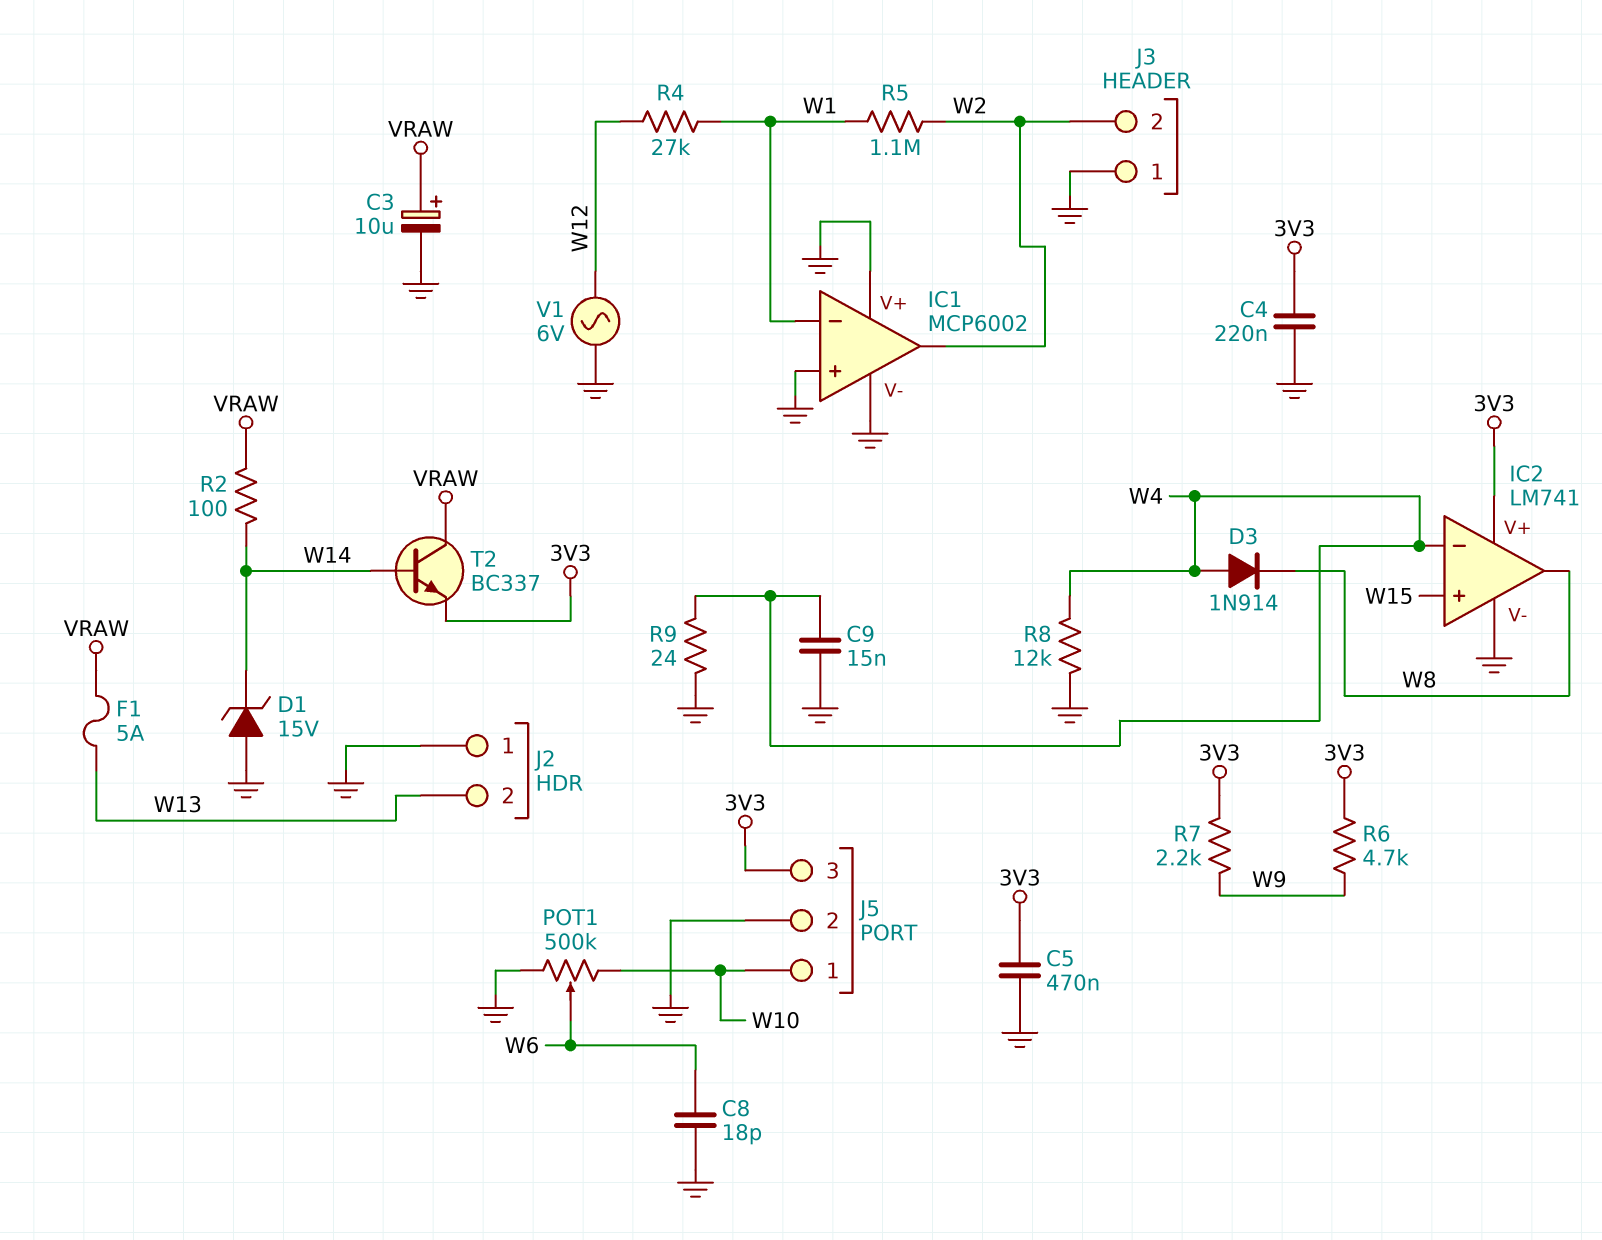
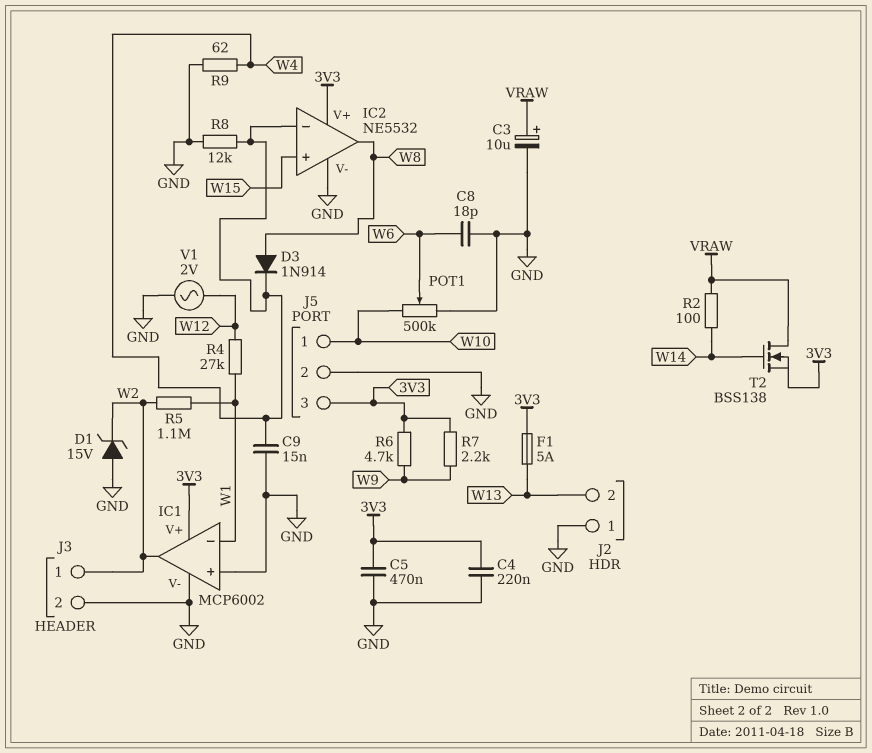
D1: zener 15V (A GND, K W14) -> zener 15V (A GND, K W2)
D3: diode 1N914 (A W4, K W8) -> diode 1N914 (A W8, K W4)
F1: 5A (VRAW, W13) -> 5A (3V3, W13)
IC1 pin V+: GND -> 3V3
IC2: LM741 -> NE5532
J3 pin 1: GND -> W2
J3 pin 2: W2 -> GND
R9: 24 (GND, W4) -> 62 (GND, W4)
T2: NPN BC337 (B W14, C VRAW, E 3V3) -> NMOS BSS138 (G W14, D VRAW, S 3V3)
V1: AC 6V (GND, W12) -> AC 2V (GND, W12)

